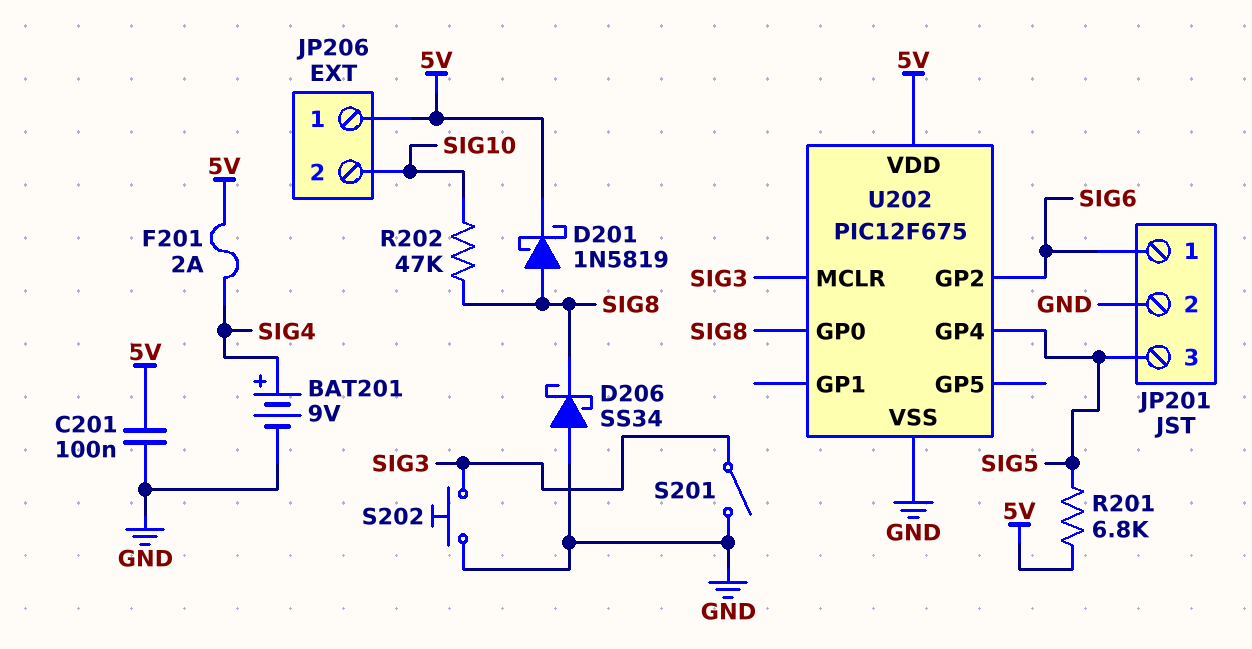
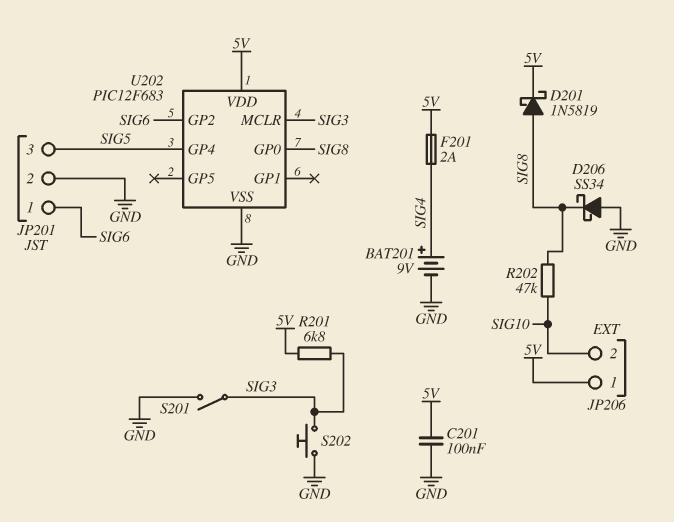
R201: 6.8k (5V, SIG5) -> 6.8k (5V, SIG3)
U202: PIC12F675 -> PIC12F683

